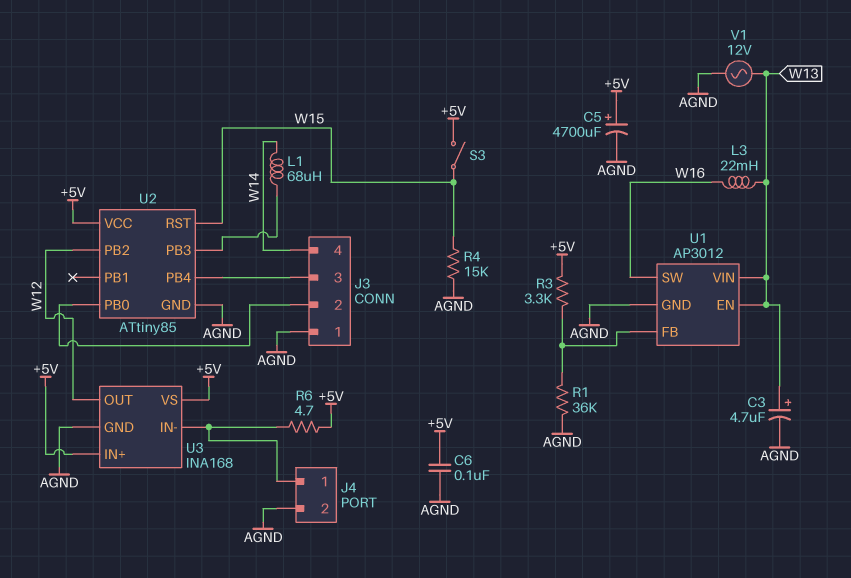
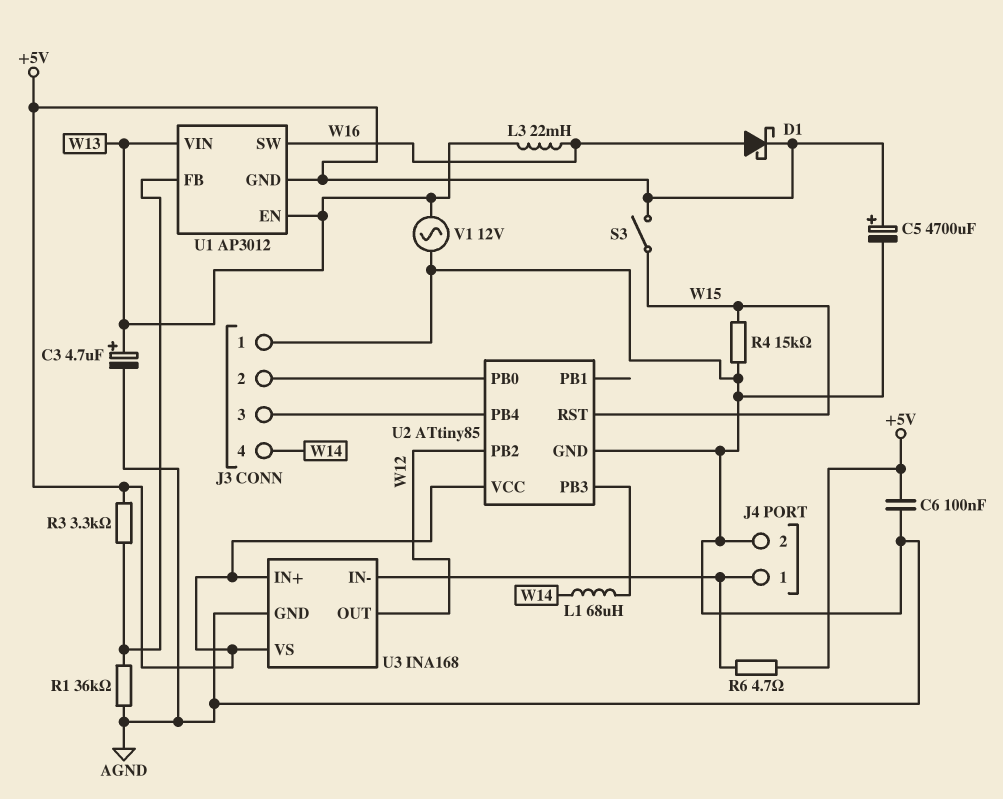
D1: none -> schottky (A W16, K +5V)
U1 pin GND: AGND -> +5V

